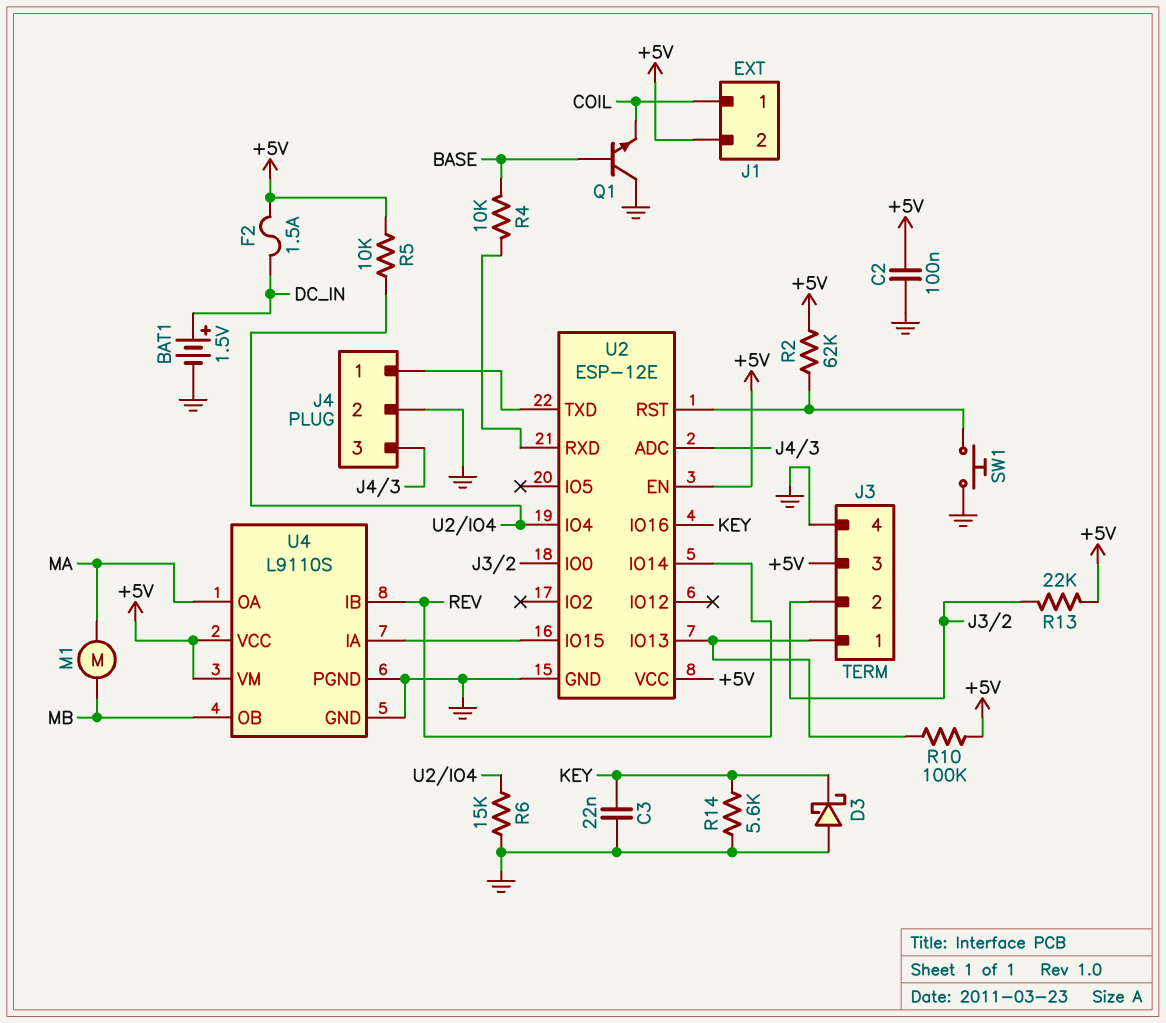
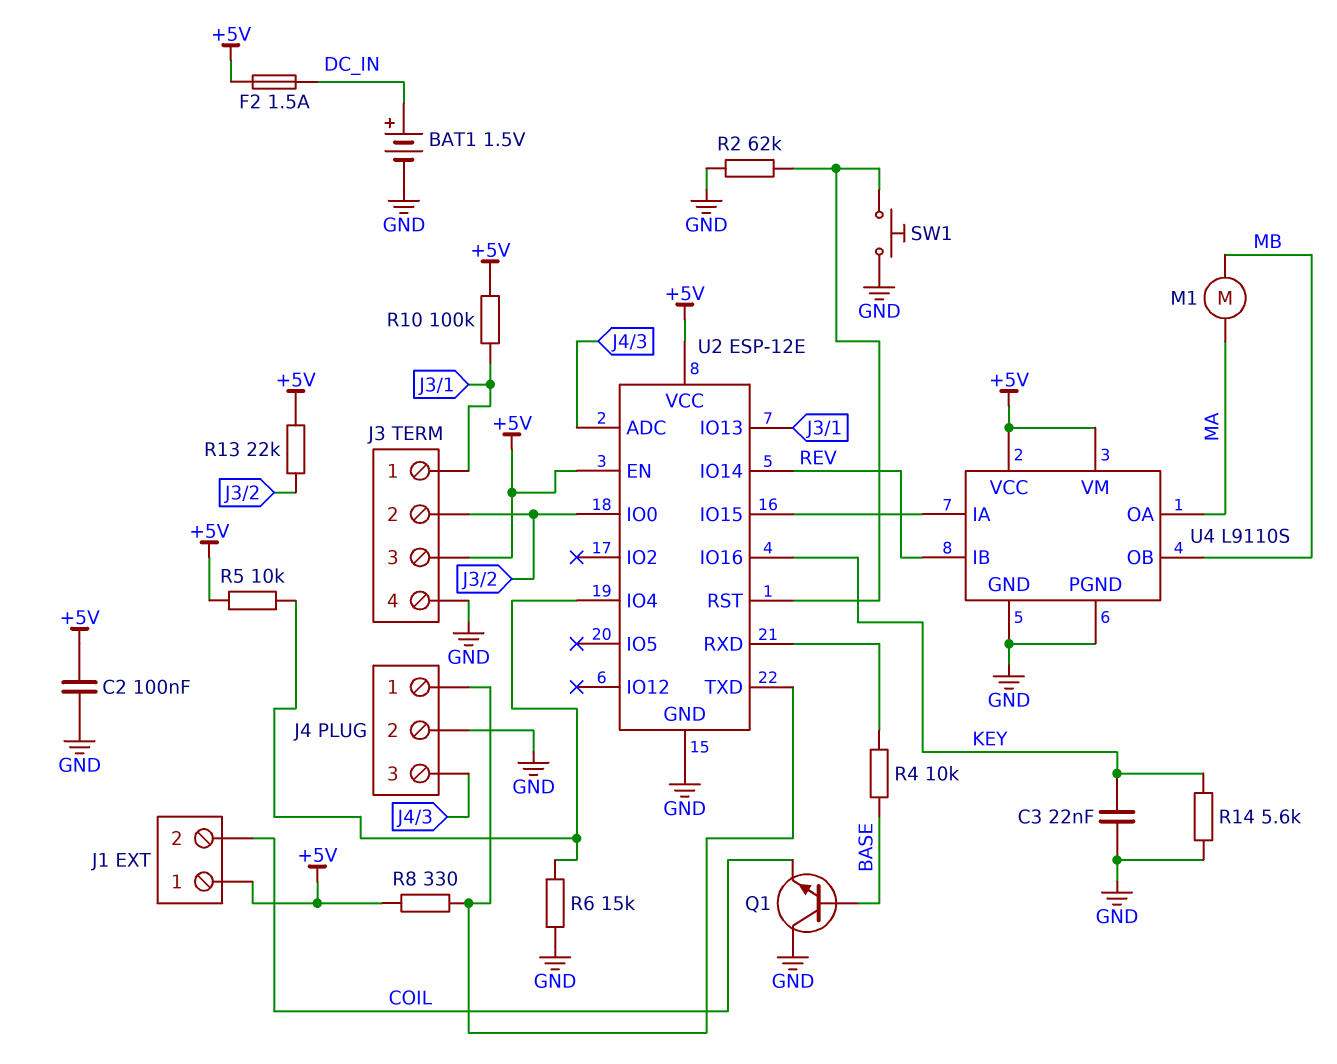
D3: schottky (A GND, K KEY) -> none
J1 pin 1: COIL -> +5V
J1 pin 2: +5V -> COIL
R2: 62k (+5V, U2/RST) -> 62k (GND, U2/RST)
R8: none -> 330 (+5V, J4/1)

